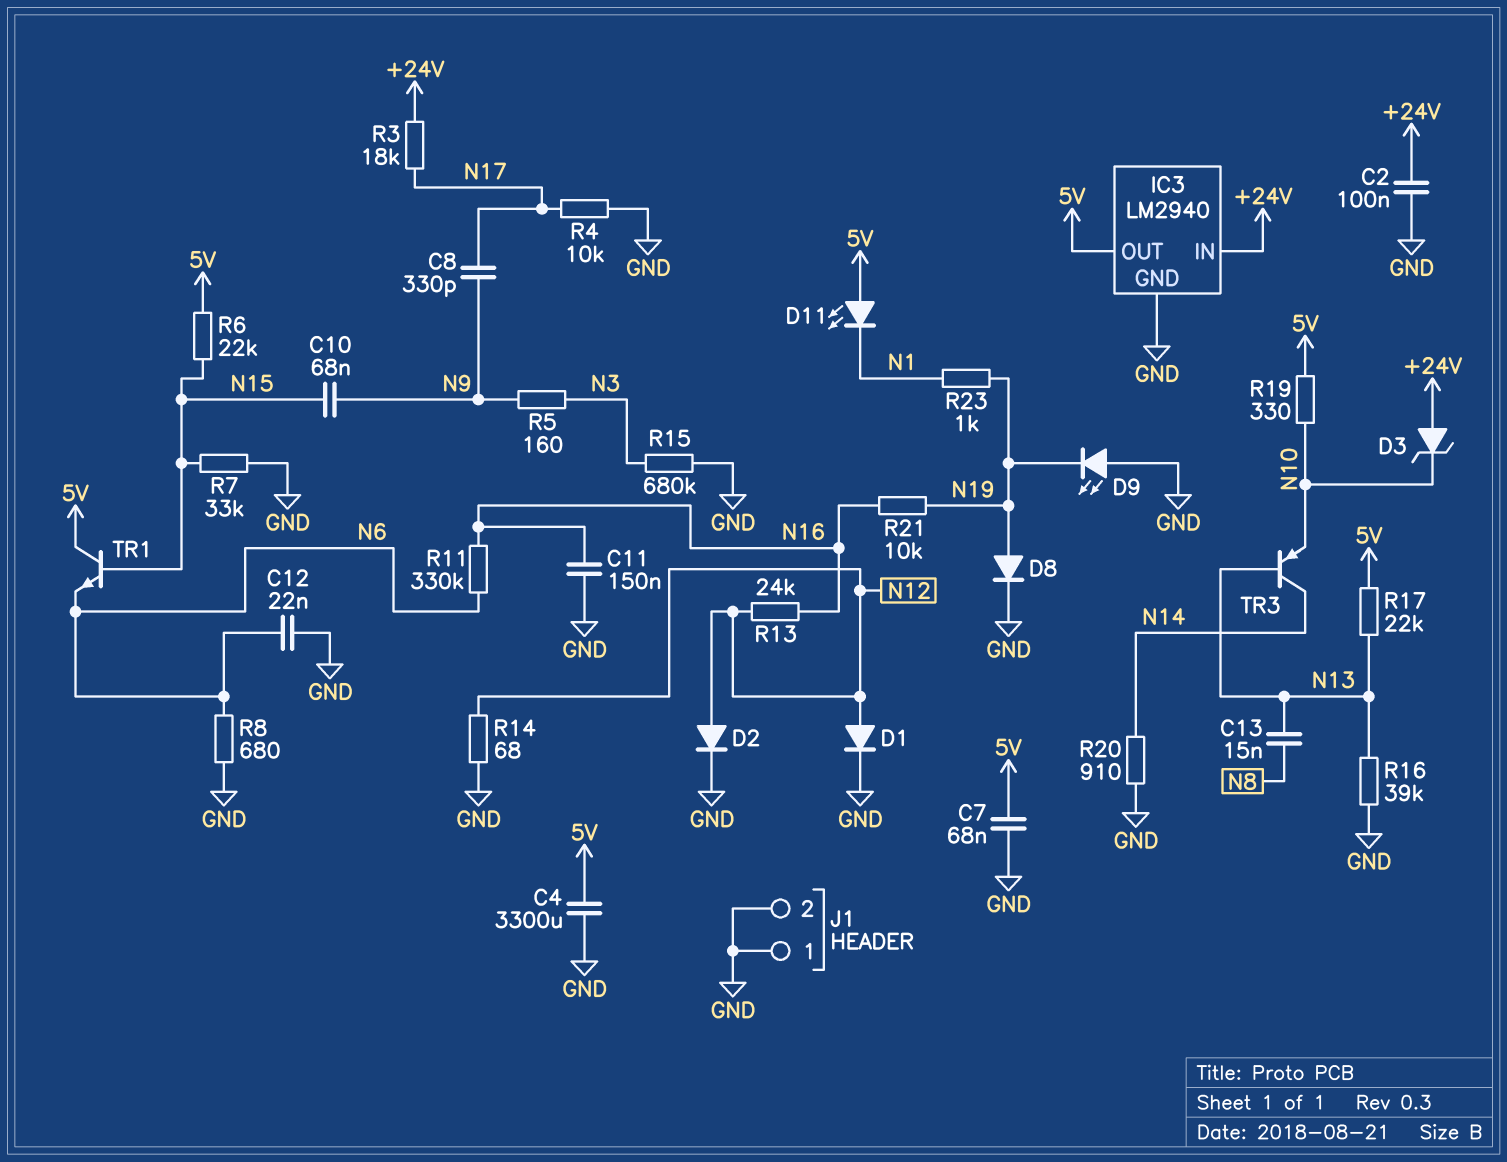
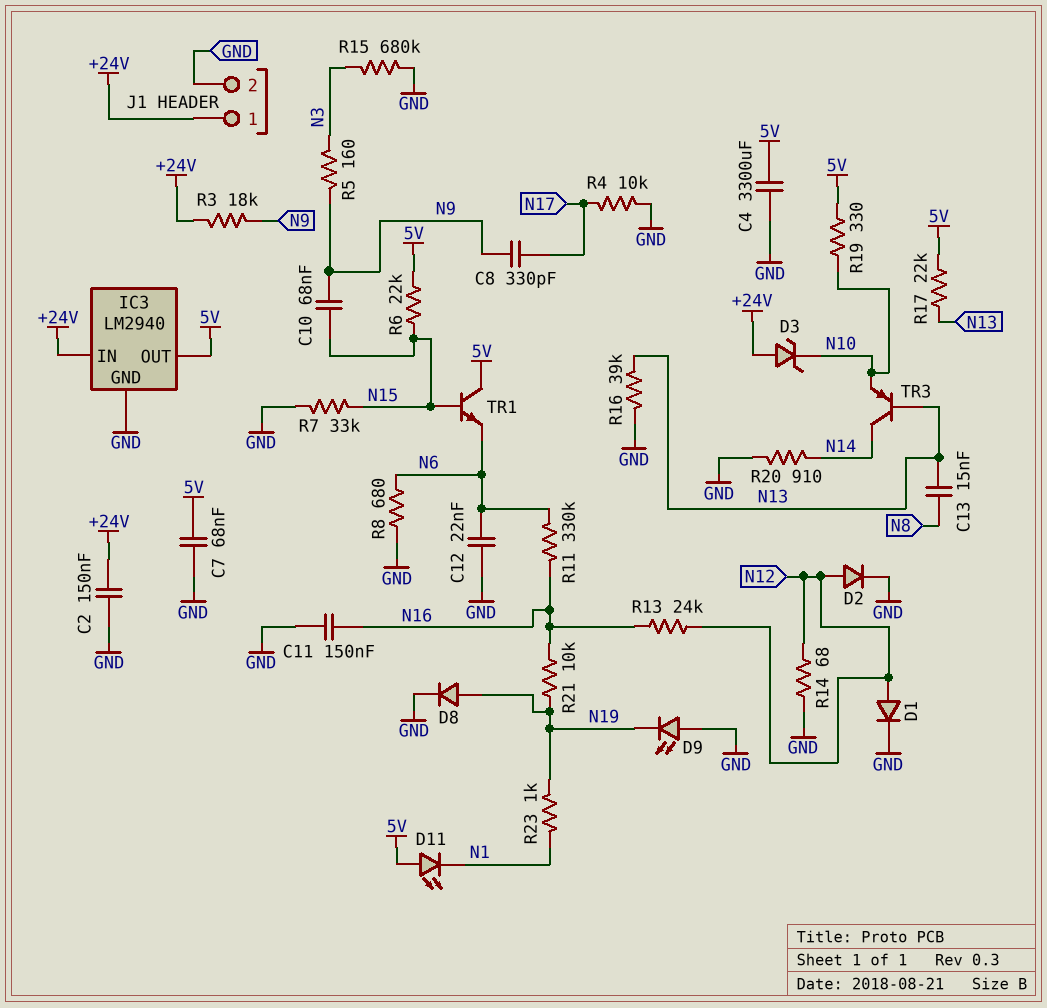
C2: 100nF (+24V, GND) -> 150nF (+24V, GND)
J1 pin 1: GND -> +24V
R3: 18k (+24V, N17) -> 18k (+24V, N9)

